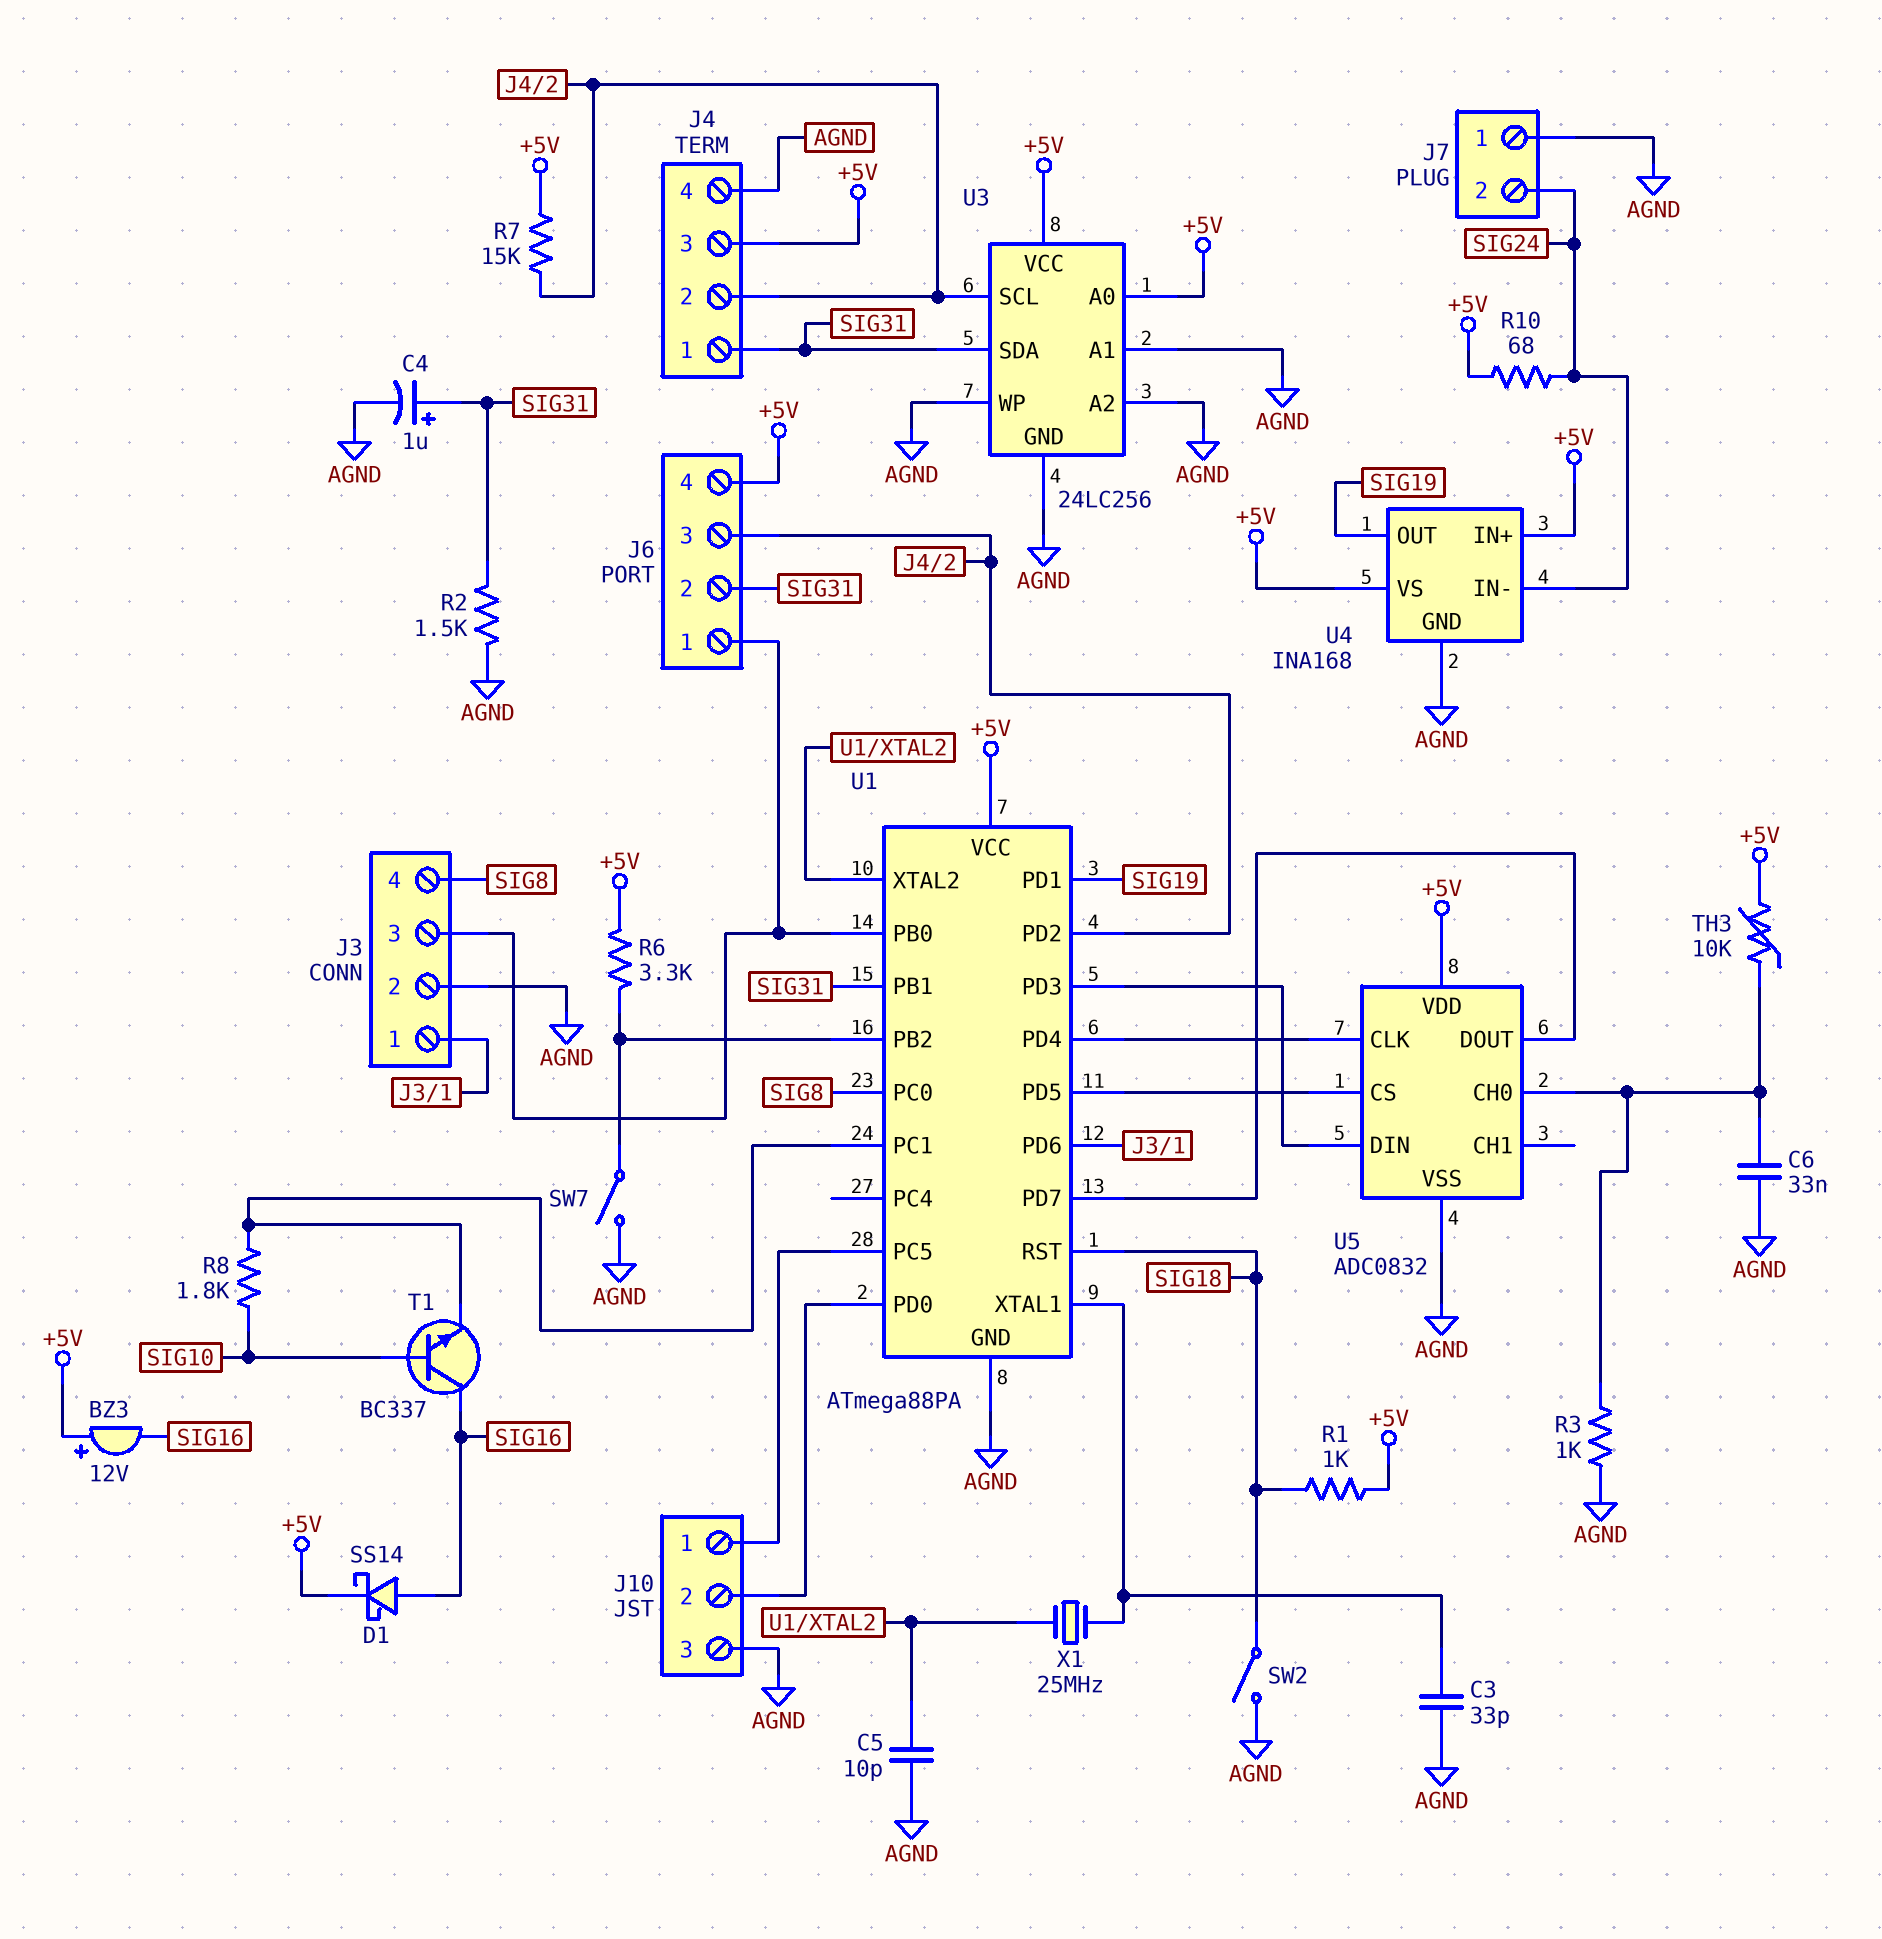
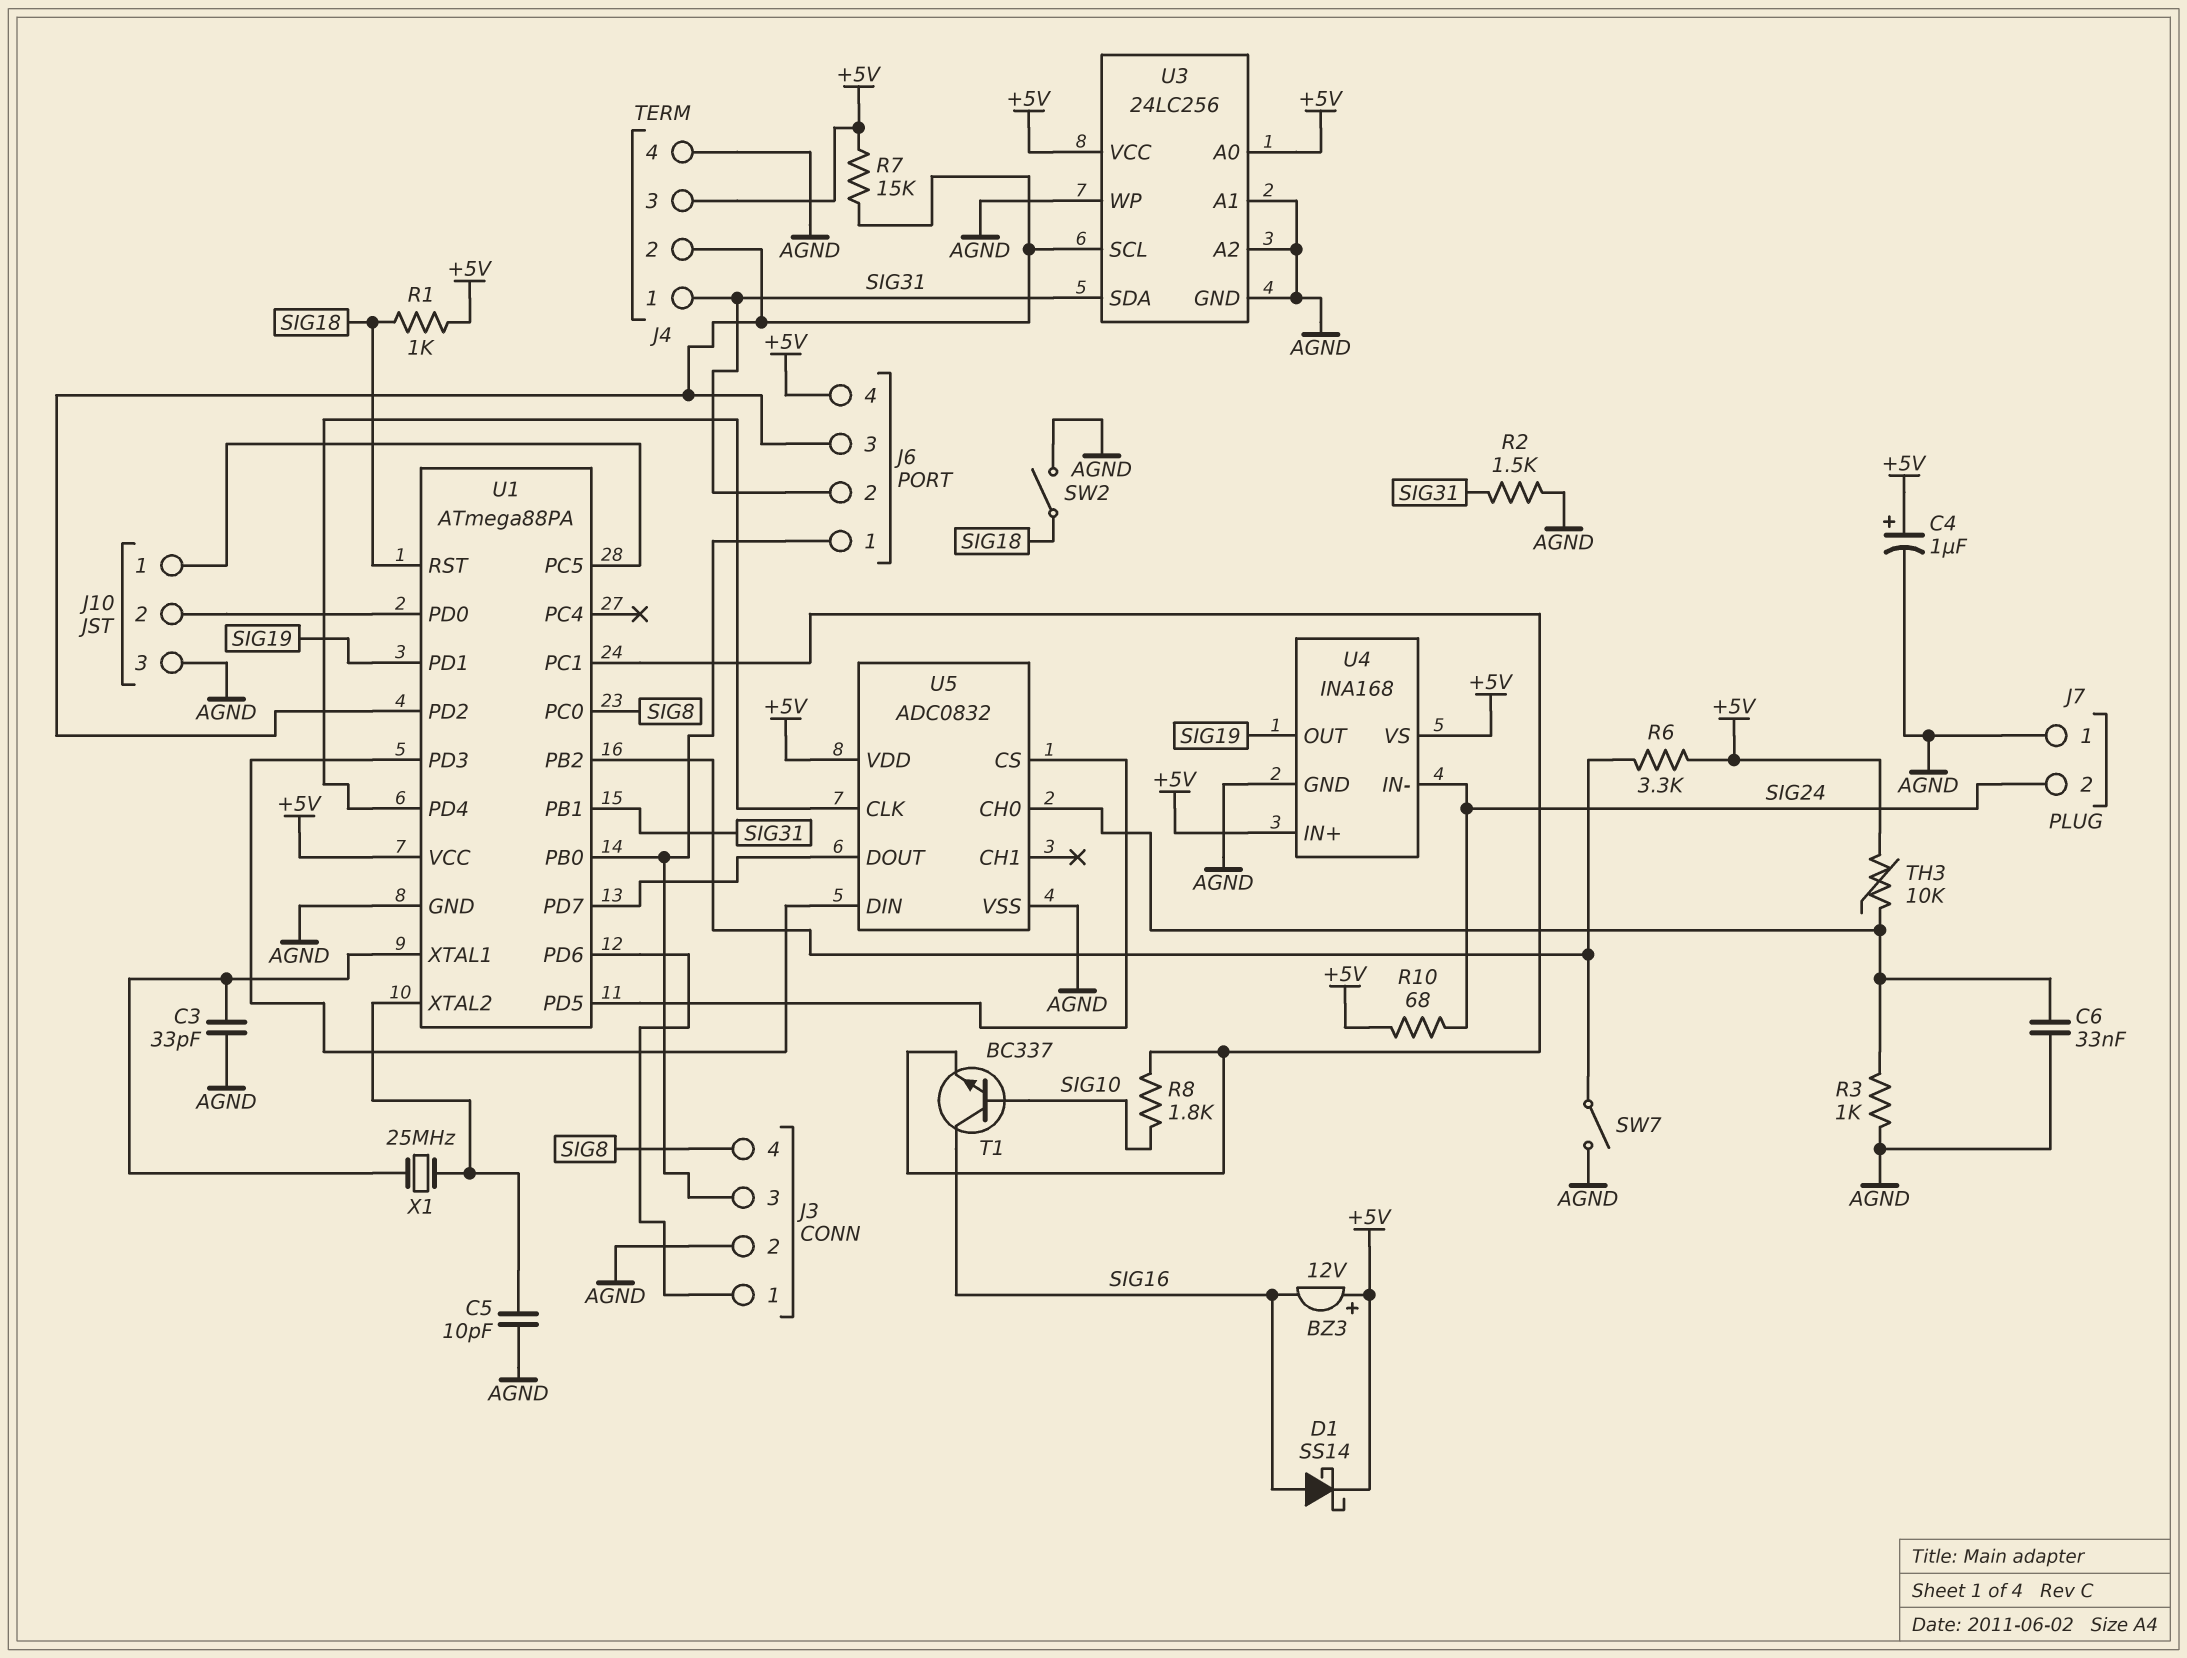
C4: 1uF (plus SIG31, minus AGND) -> 1uF (plus +5V, minus AGND)

